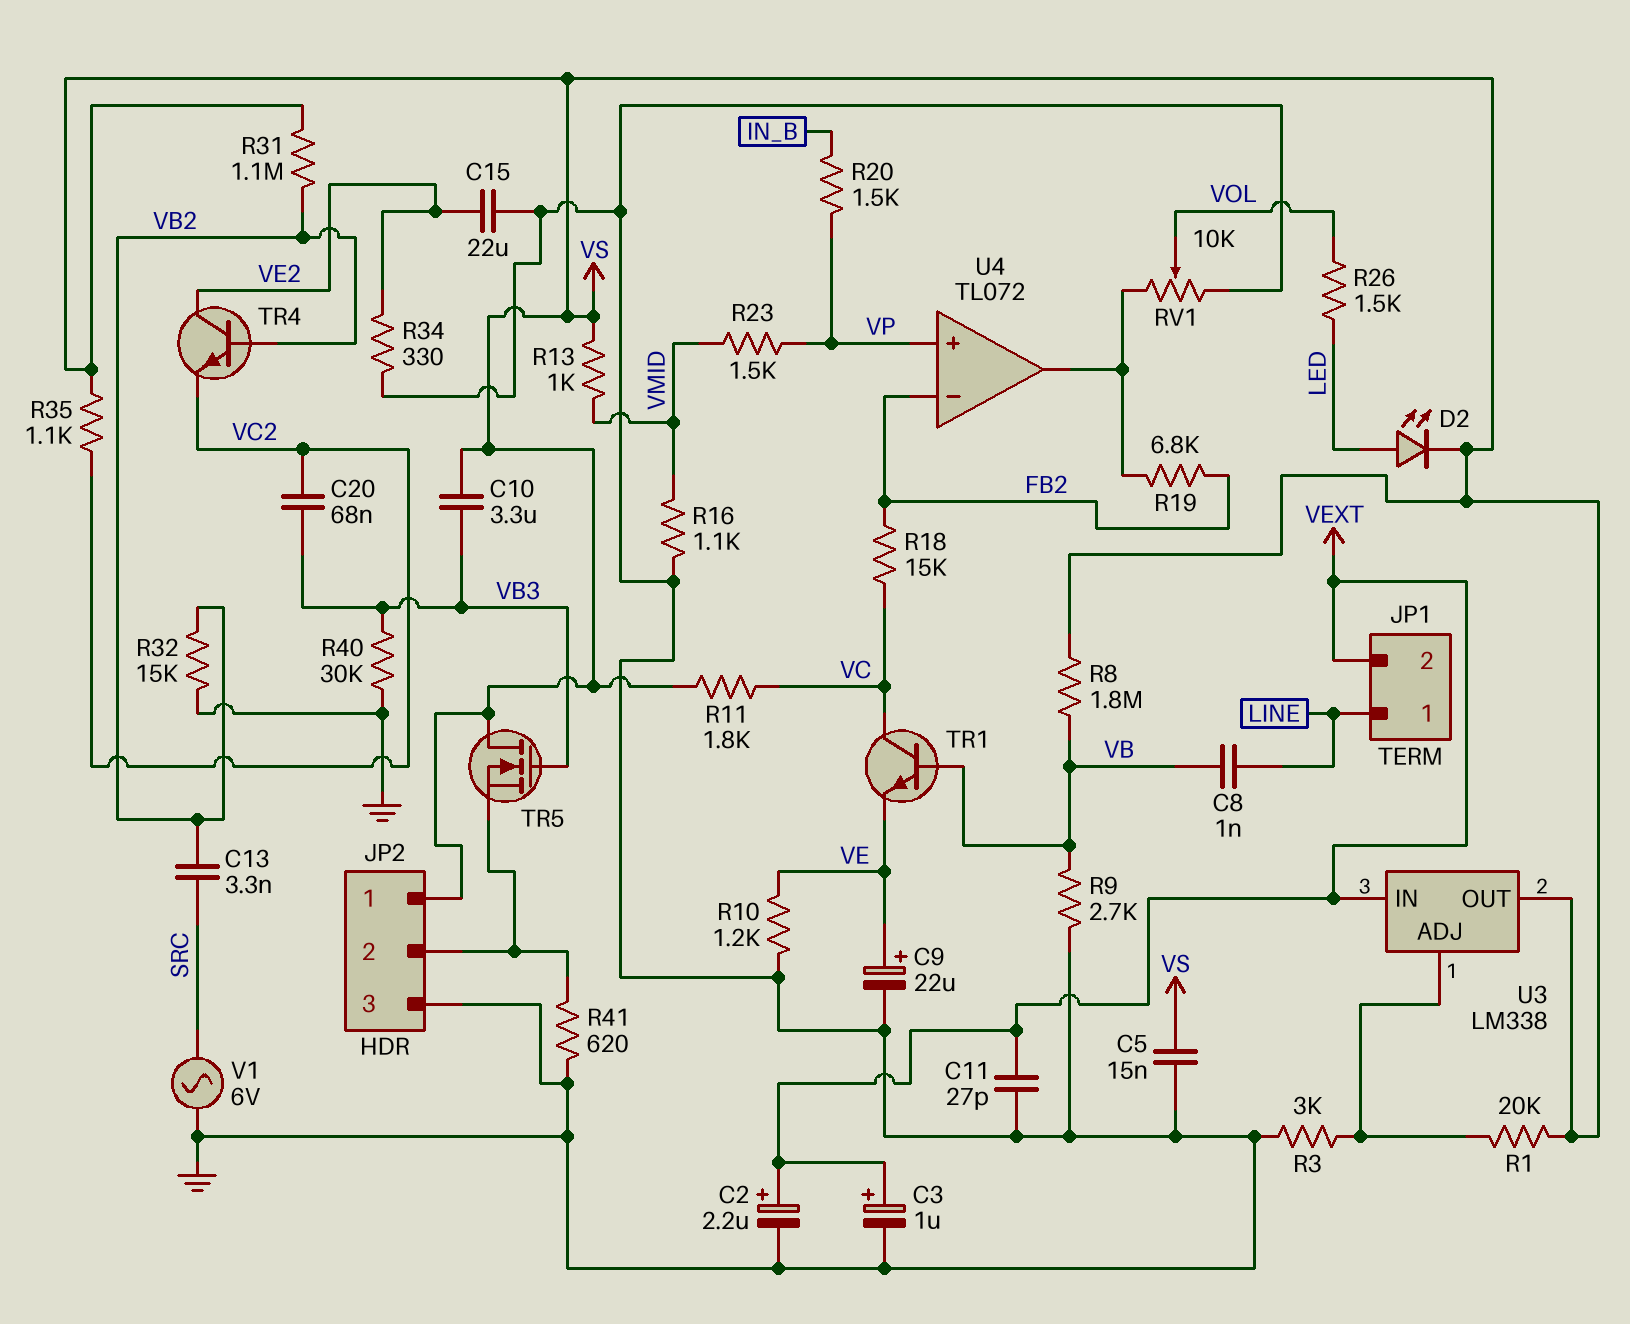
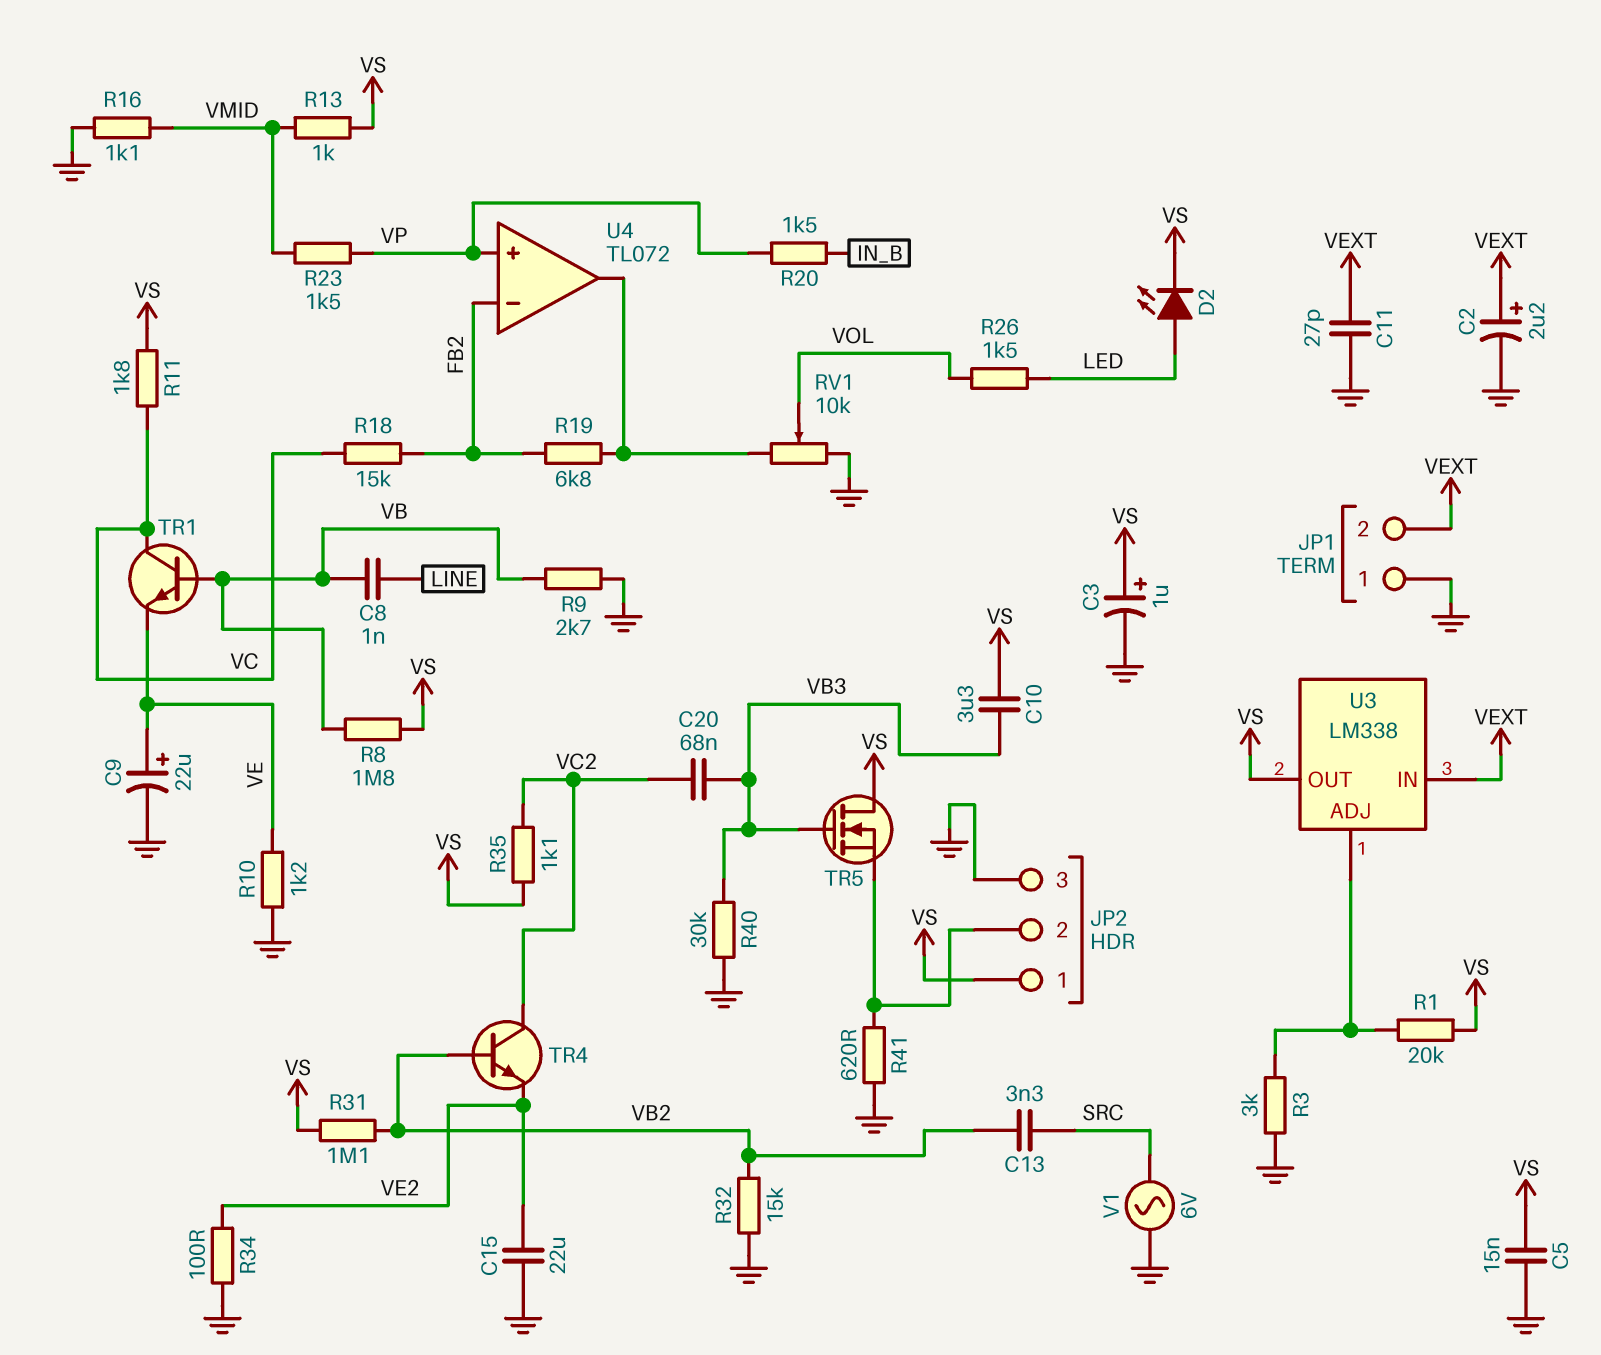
C3: 1uF (plus VEXT, minus GND) -> 1uF (plus VS, minus GND)
JP1 pin 1: LINE -> GND
R34: 330 (GND, VE2) -> 100 (GND, VE2)
TR4: NPN (B VB2, C VE2, E VC2) -> NPN (B VB2, C VC2, E VE2)

